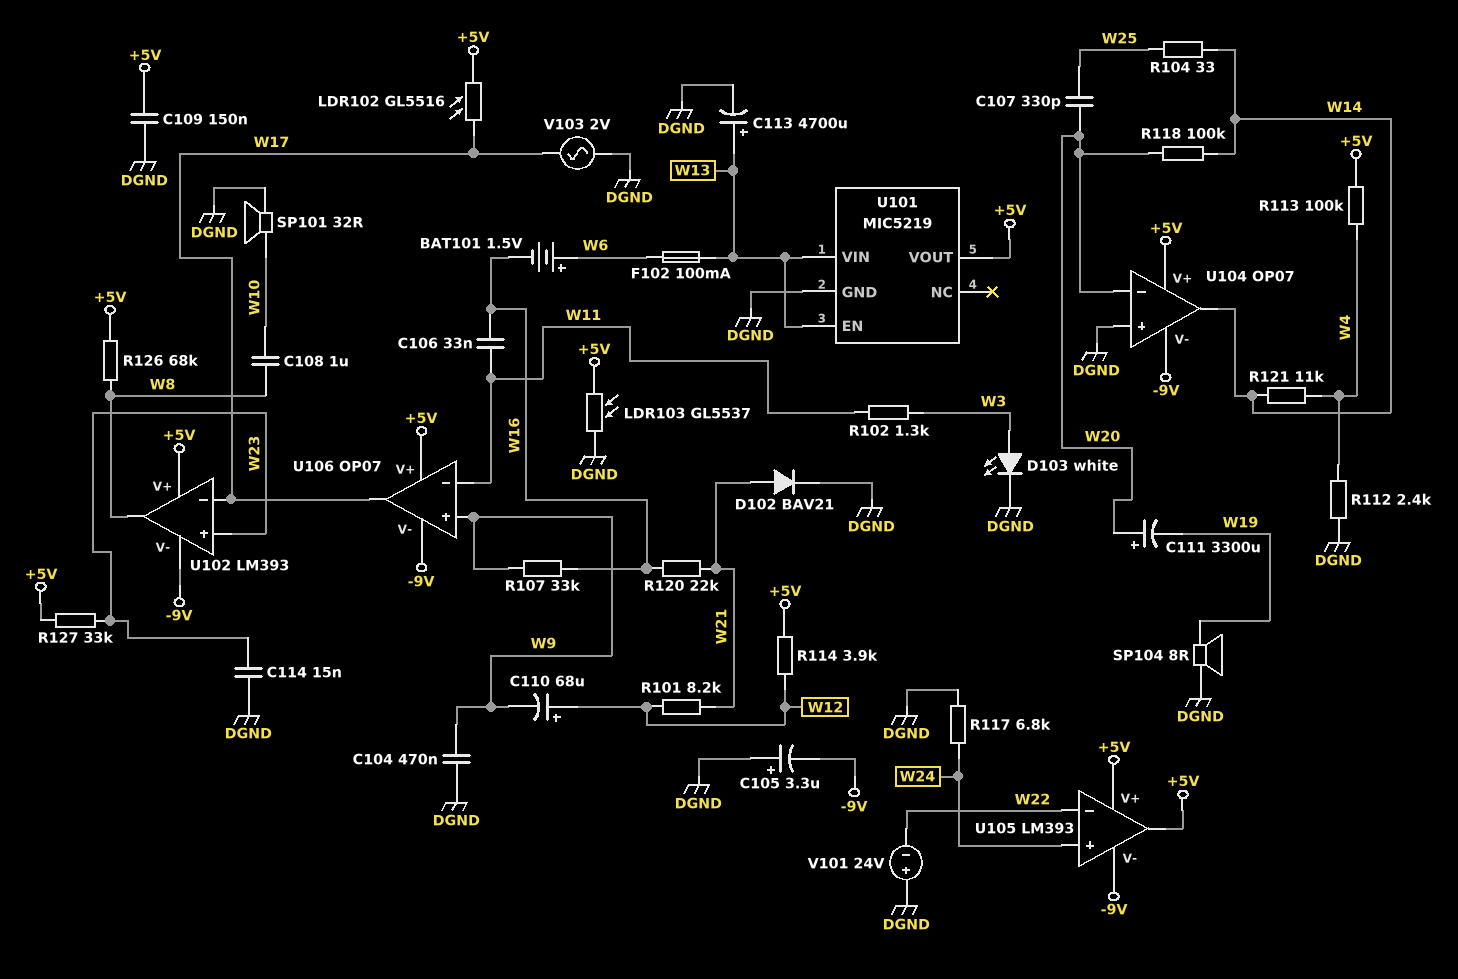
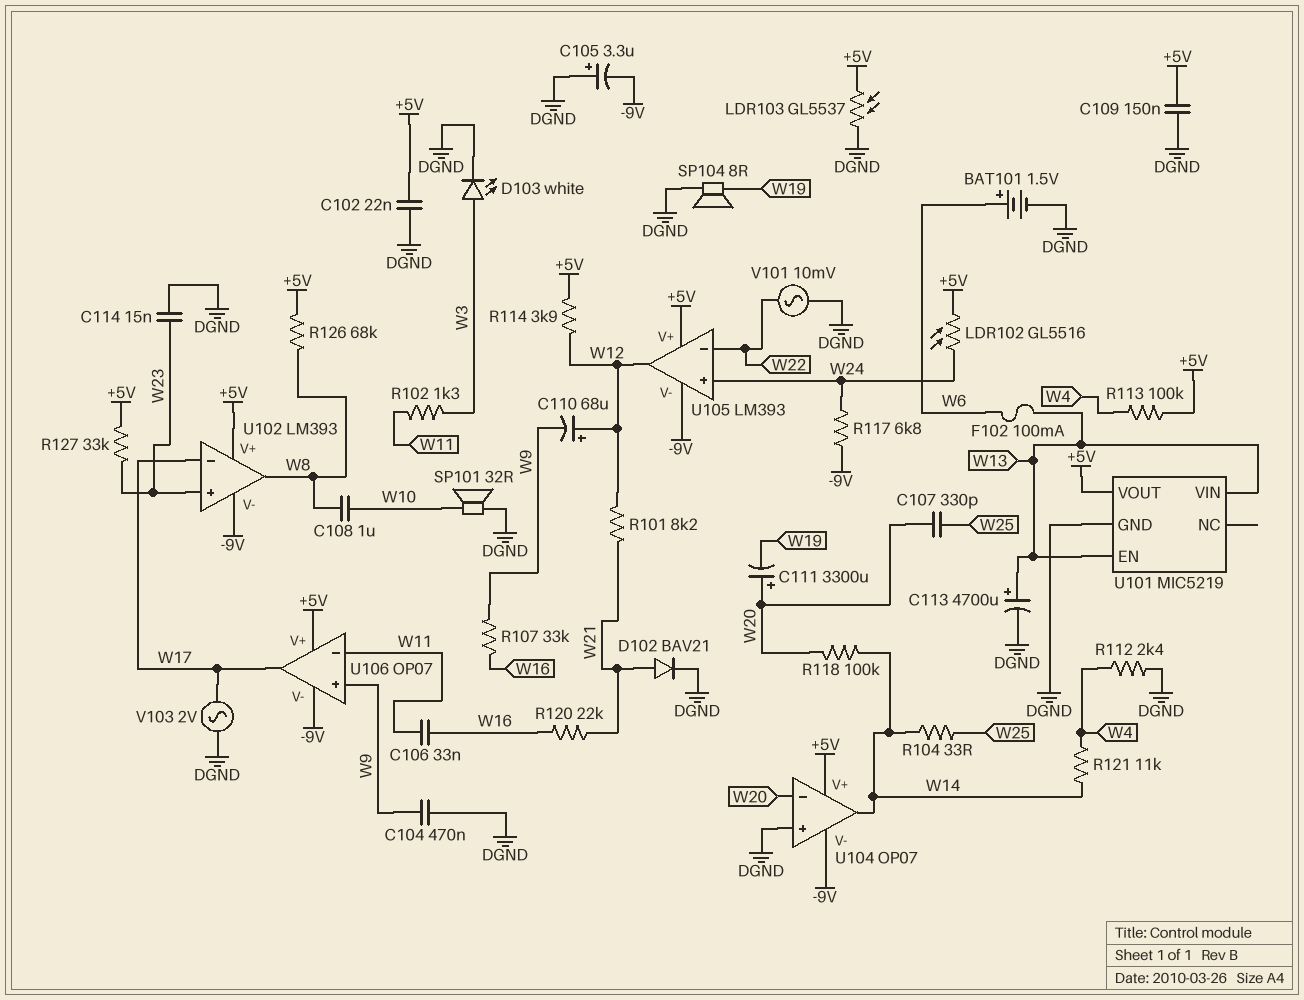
BAT101: 1.5V (plus W6, minus W16) -> 1.5V (plus W6, minus DGND)
C102: none -> 22nF (+5V, DGND)
LDR102: GL5516 (+5V, W17) -> GL5516 (+5V, W24)
R117: 6.8k (DGND, W24) -> 6.8k (-9V, W24)
U105 pin out: +5V -> W12
V101: 24V (plus DGND, minus W22) -> AC 10mV (DGND, W22)

